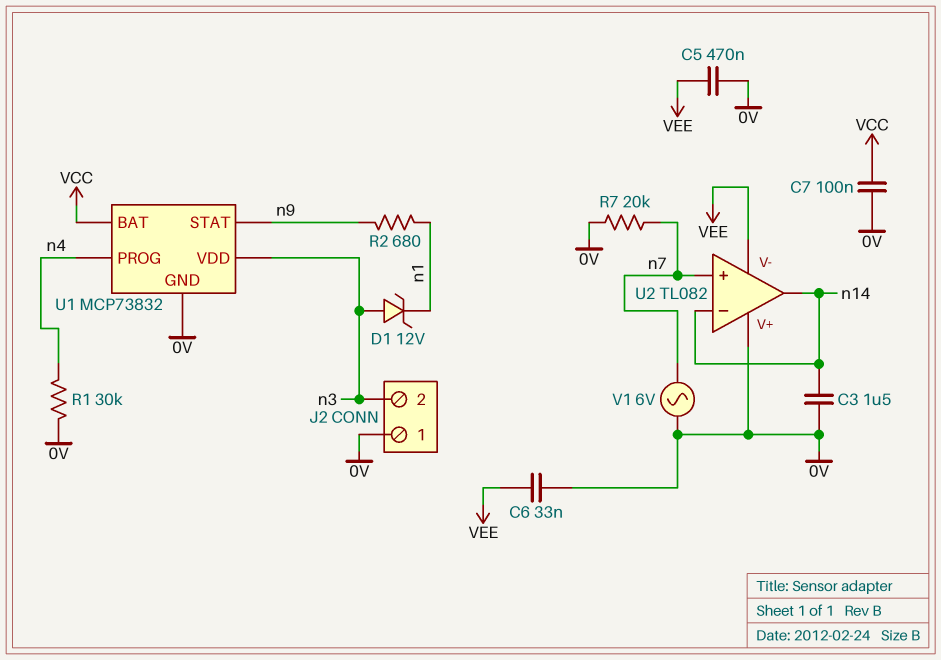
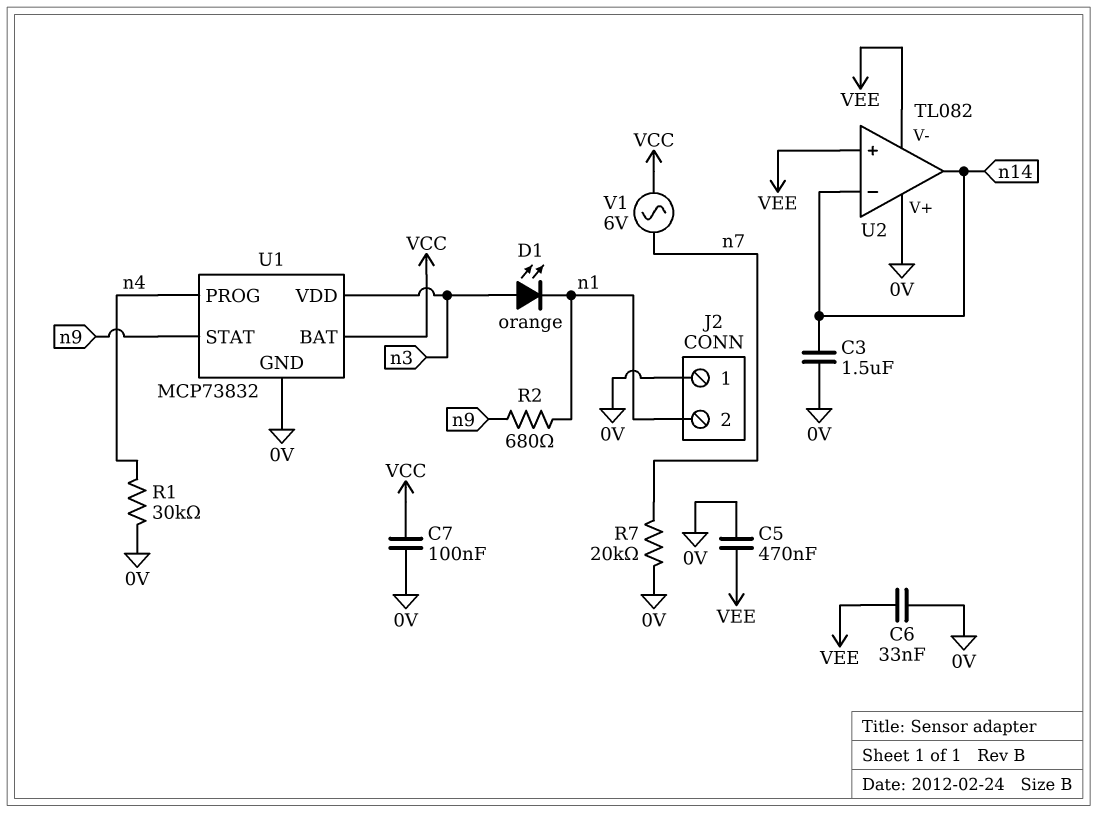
D1: zener 12V (A n3, K n1) -> LED orange (A n3, K n1)
J2 pin 2: n3 -> n1
U2 pin in+: n7 -> VEE
V1: AC 6V (0V, n7) -> AC 6V (VCC, n7)

